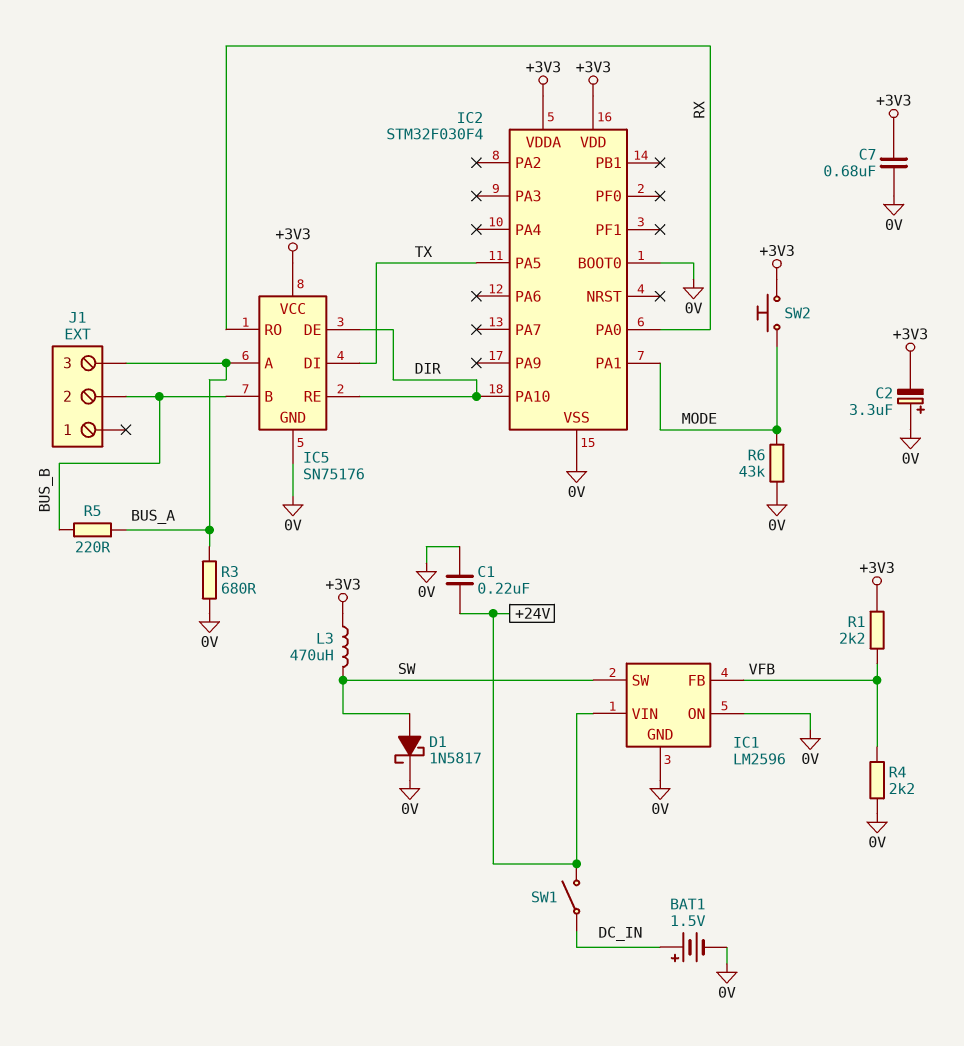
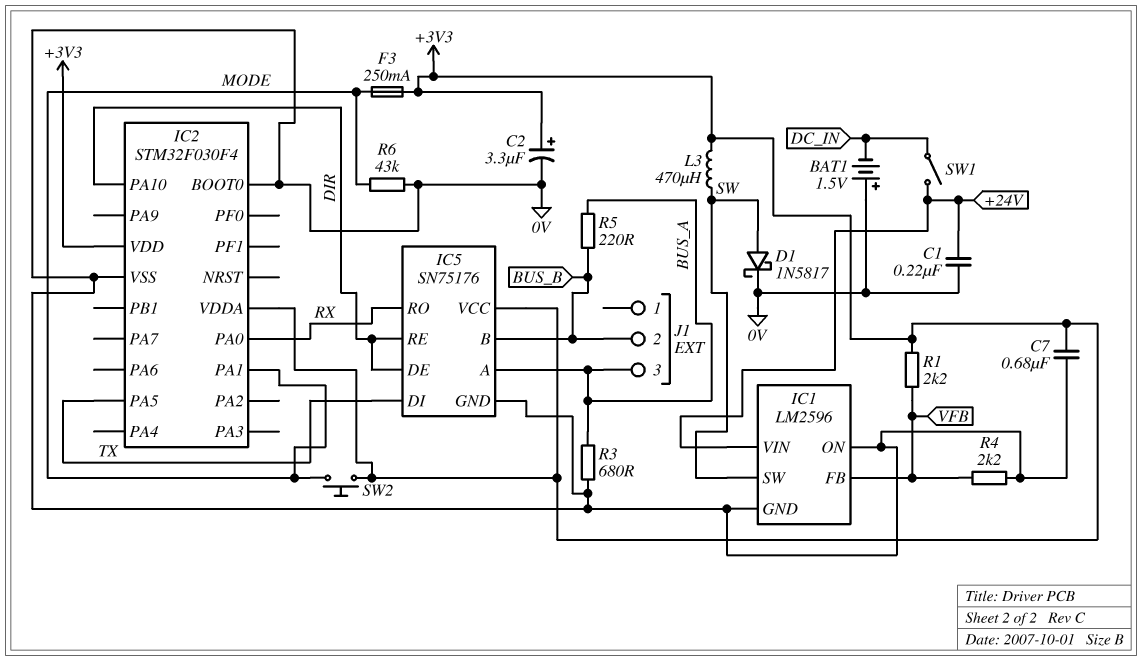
BAT1: 1.5V (plus DC_IN, minus 0V) -> 1.5V (plus 0V, minus DC_IN)
C2: 3.3uF (plus 0V, minus +3V3) -> 3.3uF (plus +3V3, minus 0V)
F3: none -> 250mA (+3V3, MODE)

